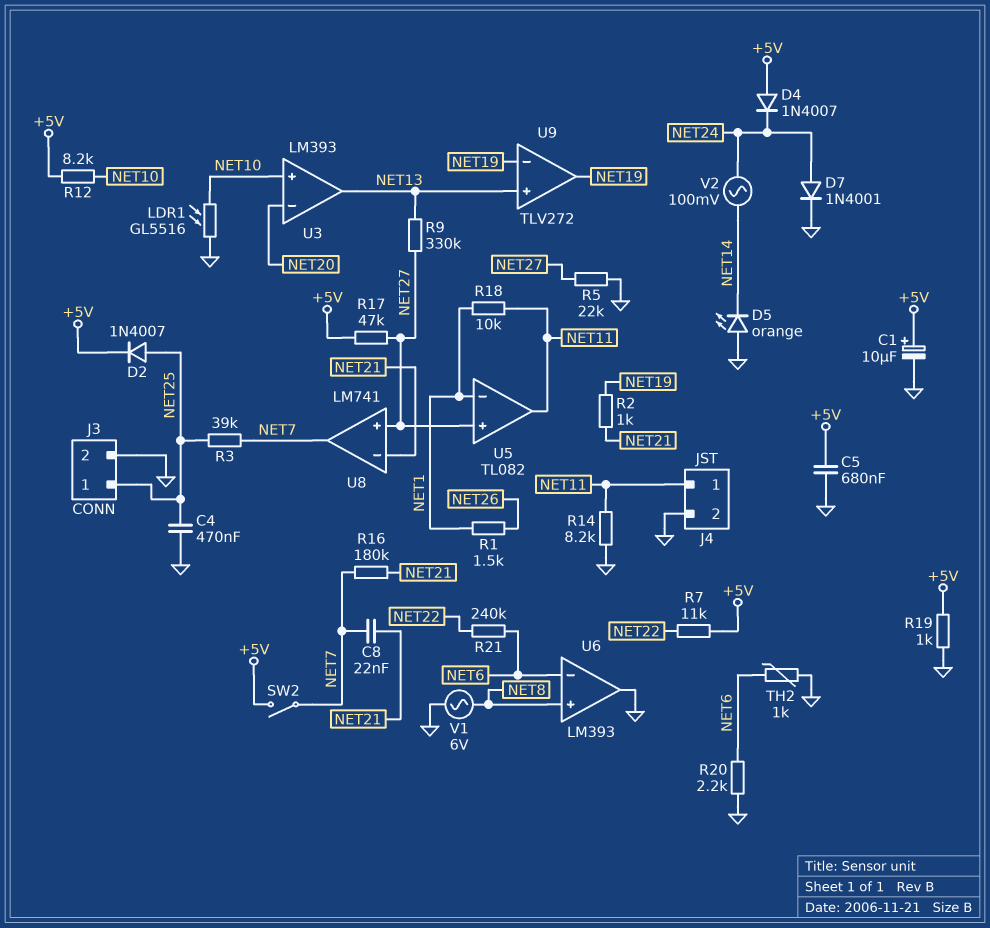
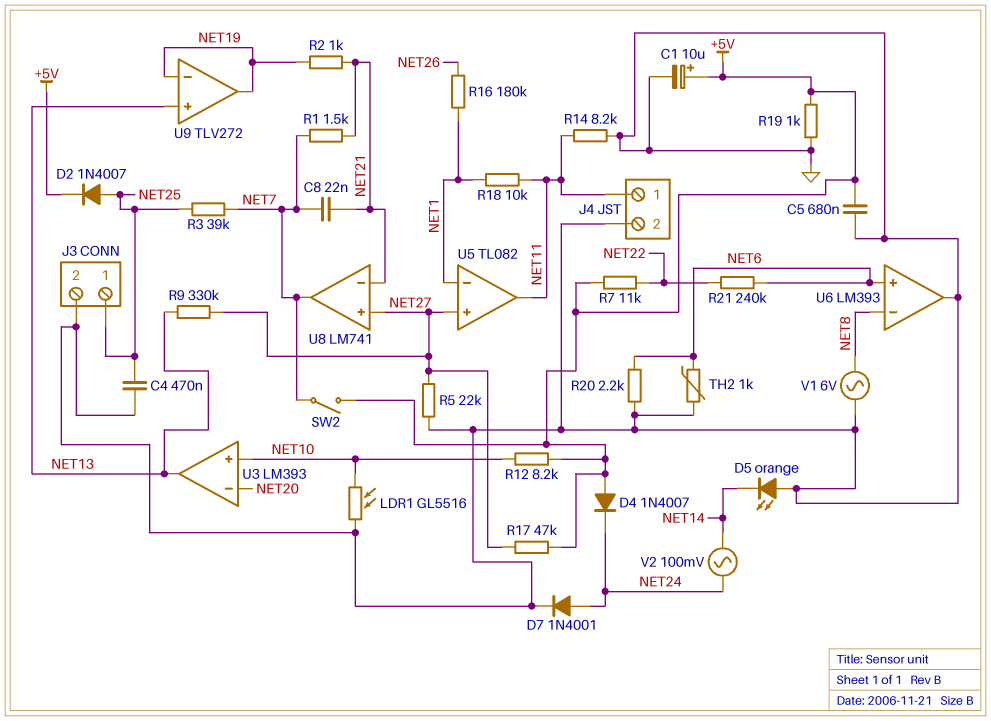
R1: 1.5k (NET1, NET26) -> 1.5k (NET7, NET21)
R16: 180k (NET7, NET21) -> 180k (NET1, NET26)
U6 pin in+: NET8 -> NET6
U6 pin in-: NET6 -> NET8

